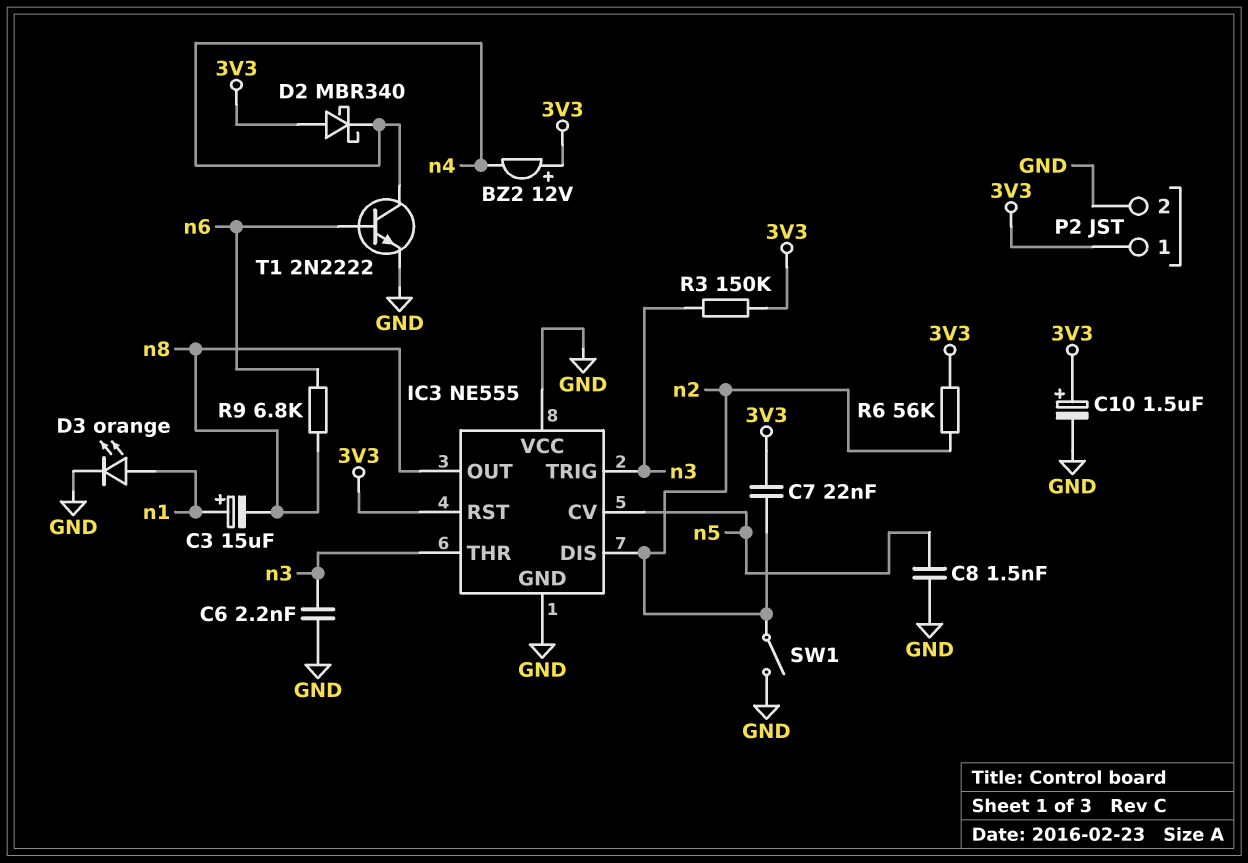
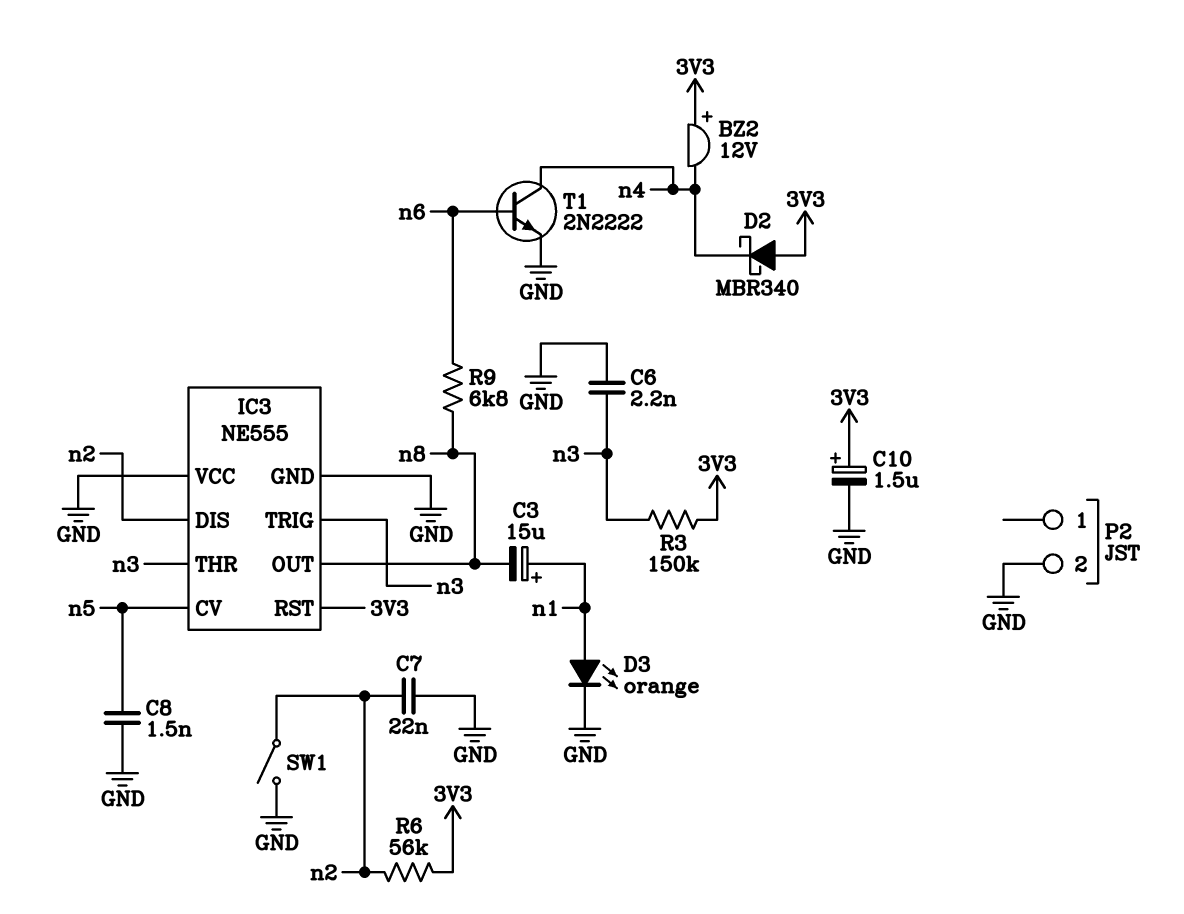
C7: 22nF (3V3, n2) -> 22nF (GND, n2)
P2 pin 1: 3V3 -> none

